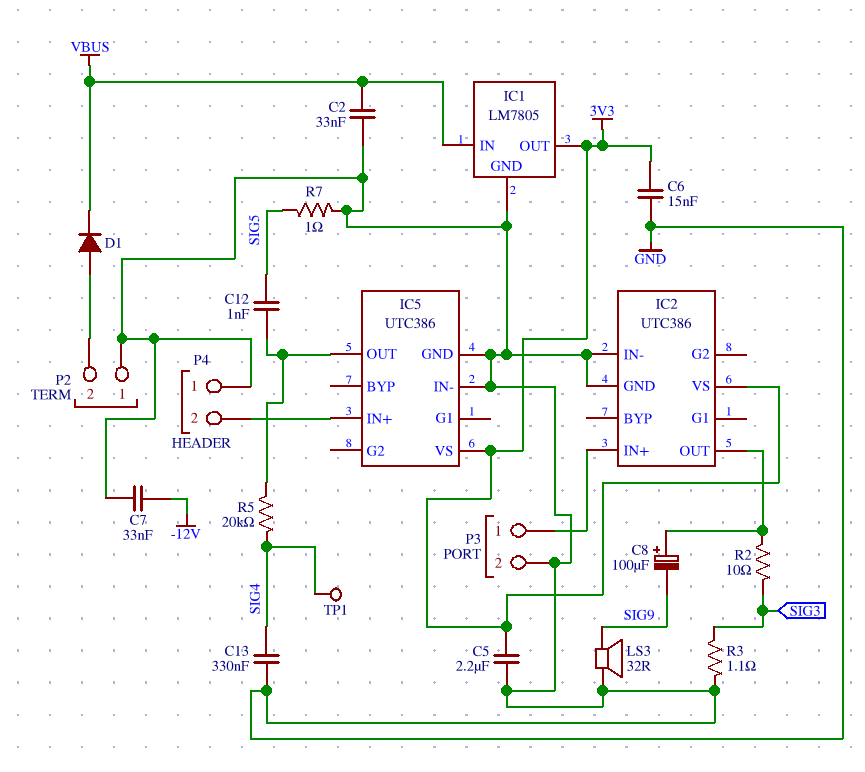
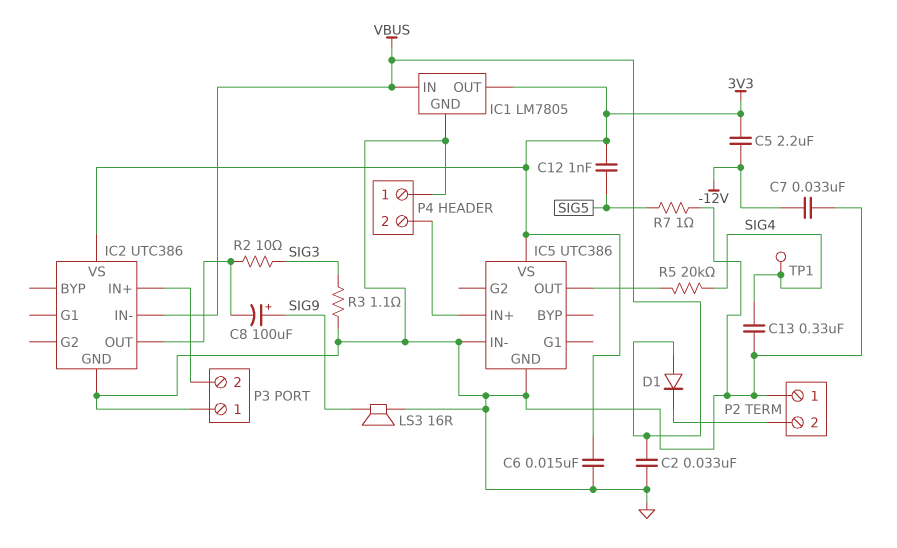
C5: 2.2uF (3V3, GND) -> 2.2uF (-12V, 3V3)
C8: 100uF (plus IC2/OUT, minus SIG9) -> 100uF (plus SIG9, minus IC2/OUT)
C12: 1nF (IC5/OUT, SIG5) -> 1nF (3V3, SIG5)
D1: diode (A P2/2, K VBUS) -> diode (A VBUS, K P2/2)
IC2 pin IN-: GND -> VBUS
LS3: speaker 32R (GND, SIG9) -> speaker 16R (GND, SIG9)
P3 pin 1: IC2/IN+ -> GND
P3 pin 2: GND -> IC2/IN+

